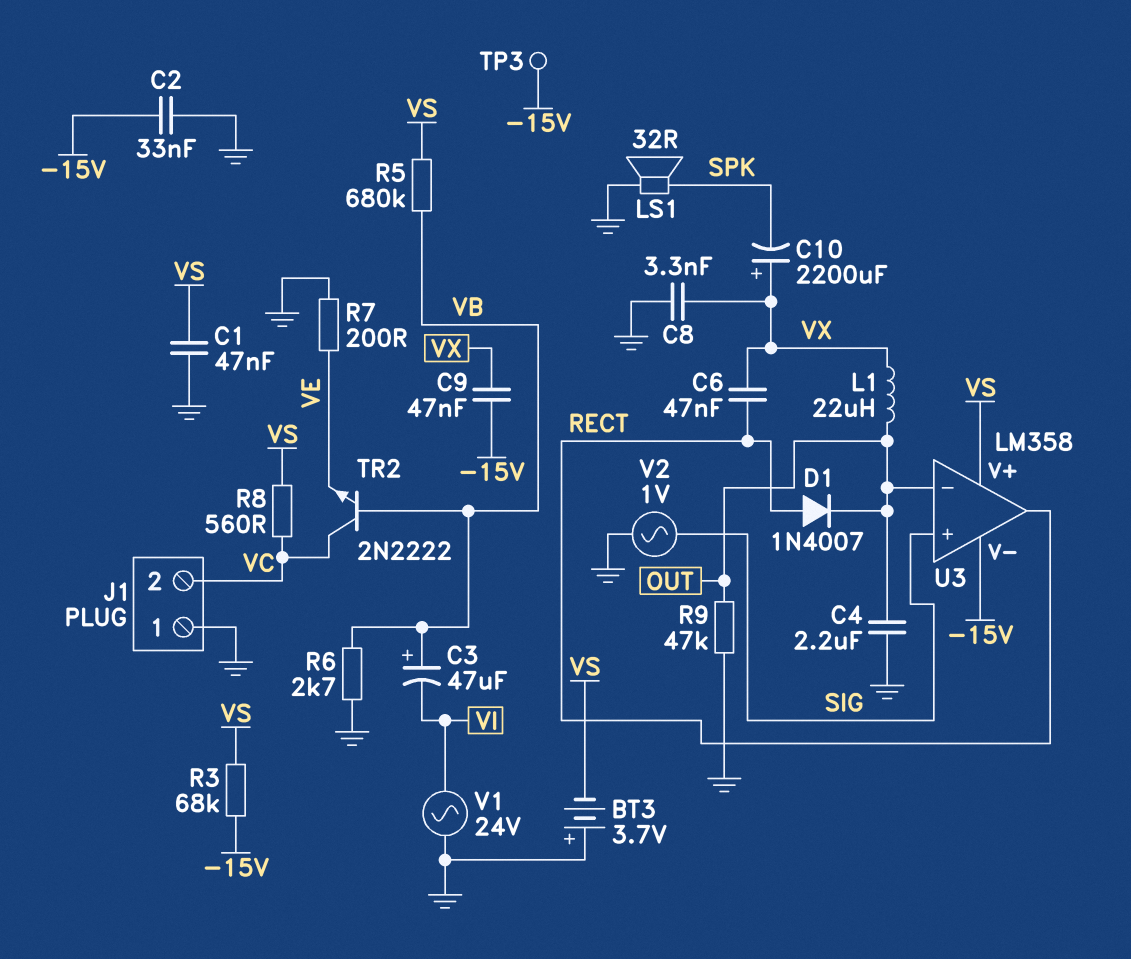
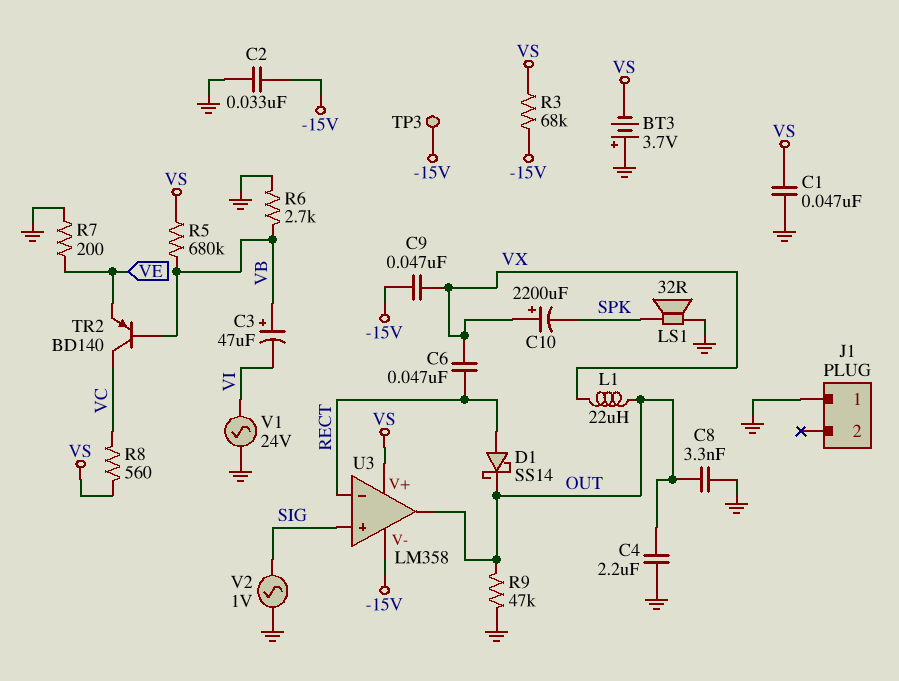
C8: 3.3nF (GND, VX) -> 3.3nF (GND, OUT)
D1: diode 1N4007 (A RECT, K OUT) -> schottky SS14 (A RECT, K OUT)
J1 pin 2: VC -> none
TR2: NPN 2N2222 (B VB, C VC, E VE) -> PNP BD140 (B VB, C VC, E VE)
U3 pin in-: OUT -> RECT
U3 pin out: RECT -> OUT

